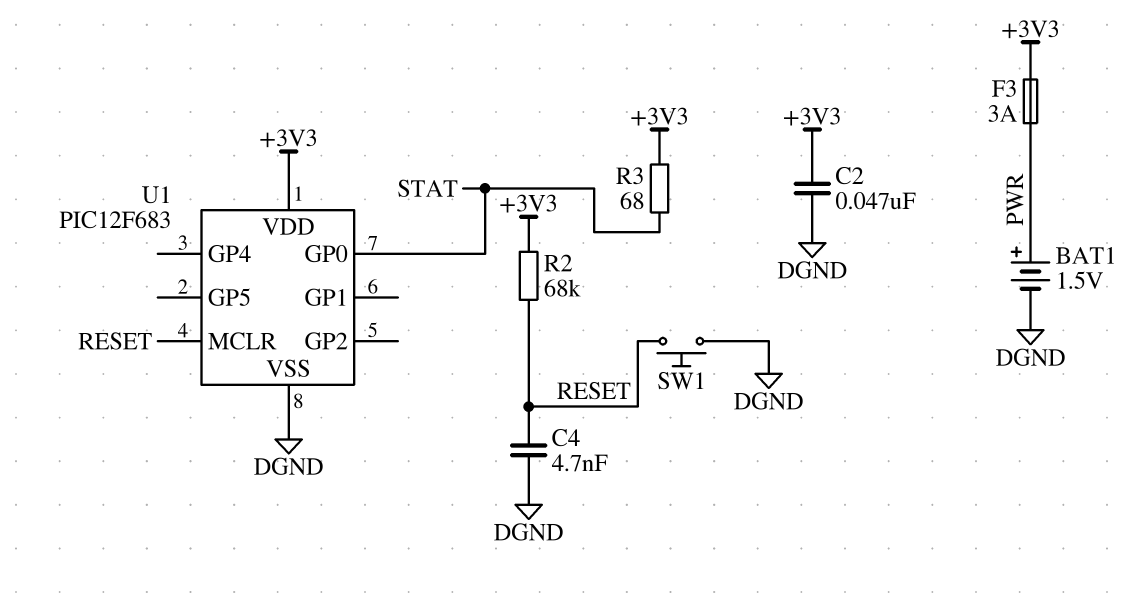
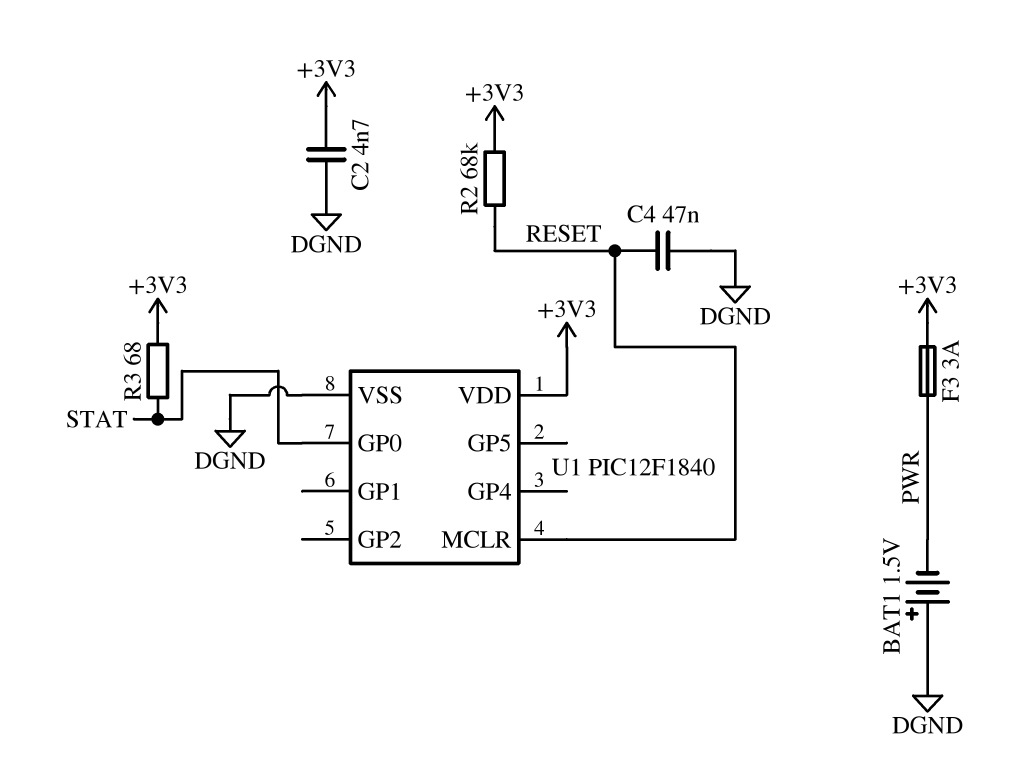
BAT1: 1.5V (plus PWR, minus DGND) -> 1.5V (plus DGND, minus PWR)
C2: 47nF (+3V3, DGND) -> 4.7nF (+3V3, DGND)
C4: 4.7nF (DGND, RESET) -> 47nF (DGND, RESET)
SW1: button (DGND, RESET) -> none
U1: PIC12F683 -> PIC12F1840

